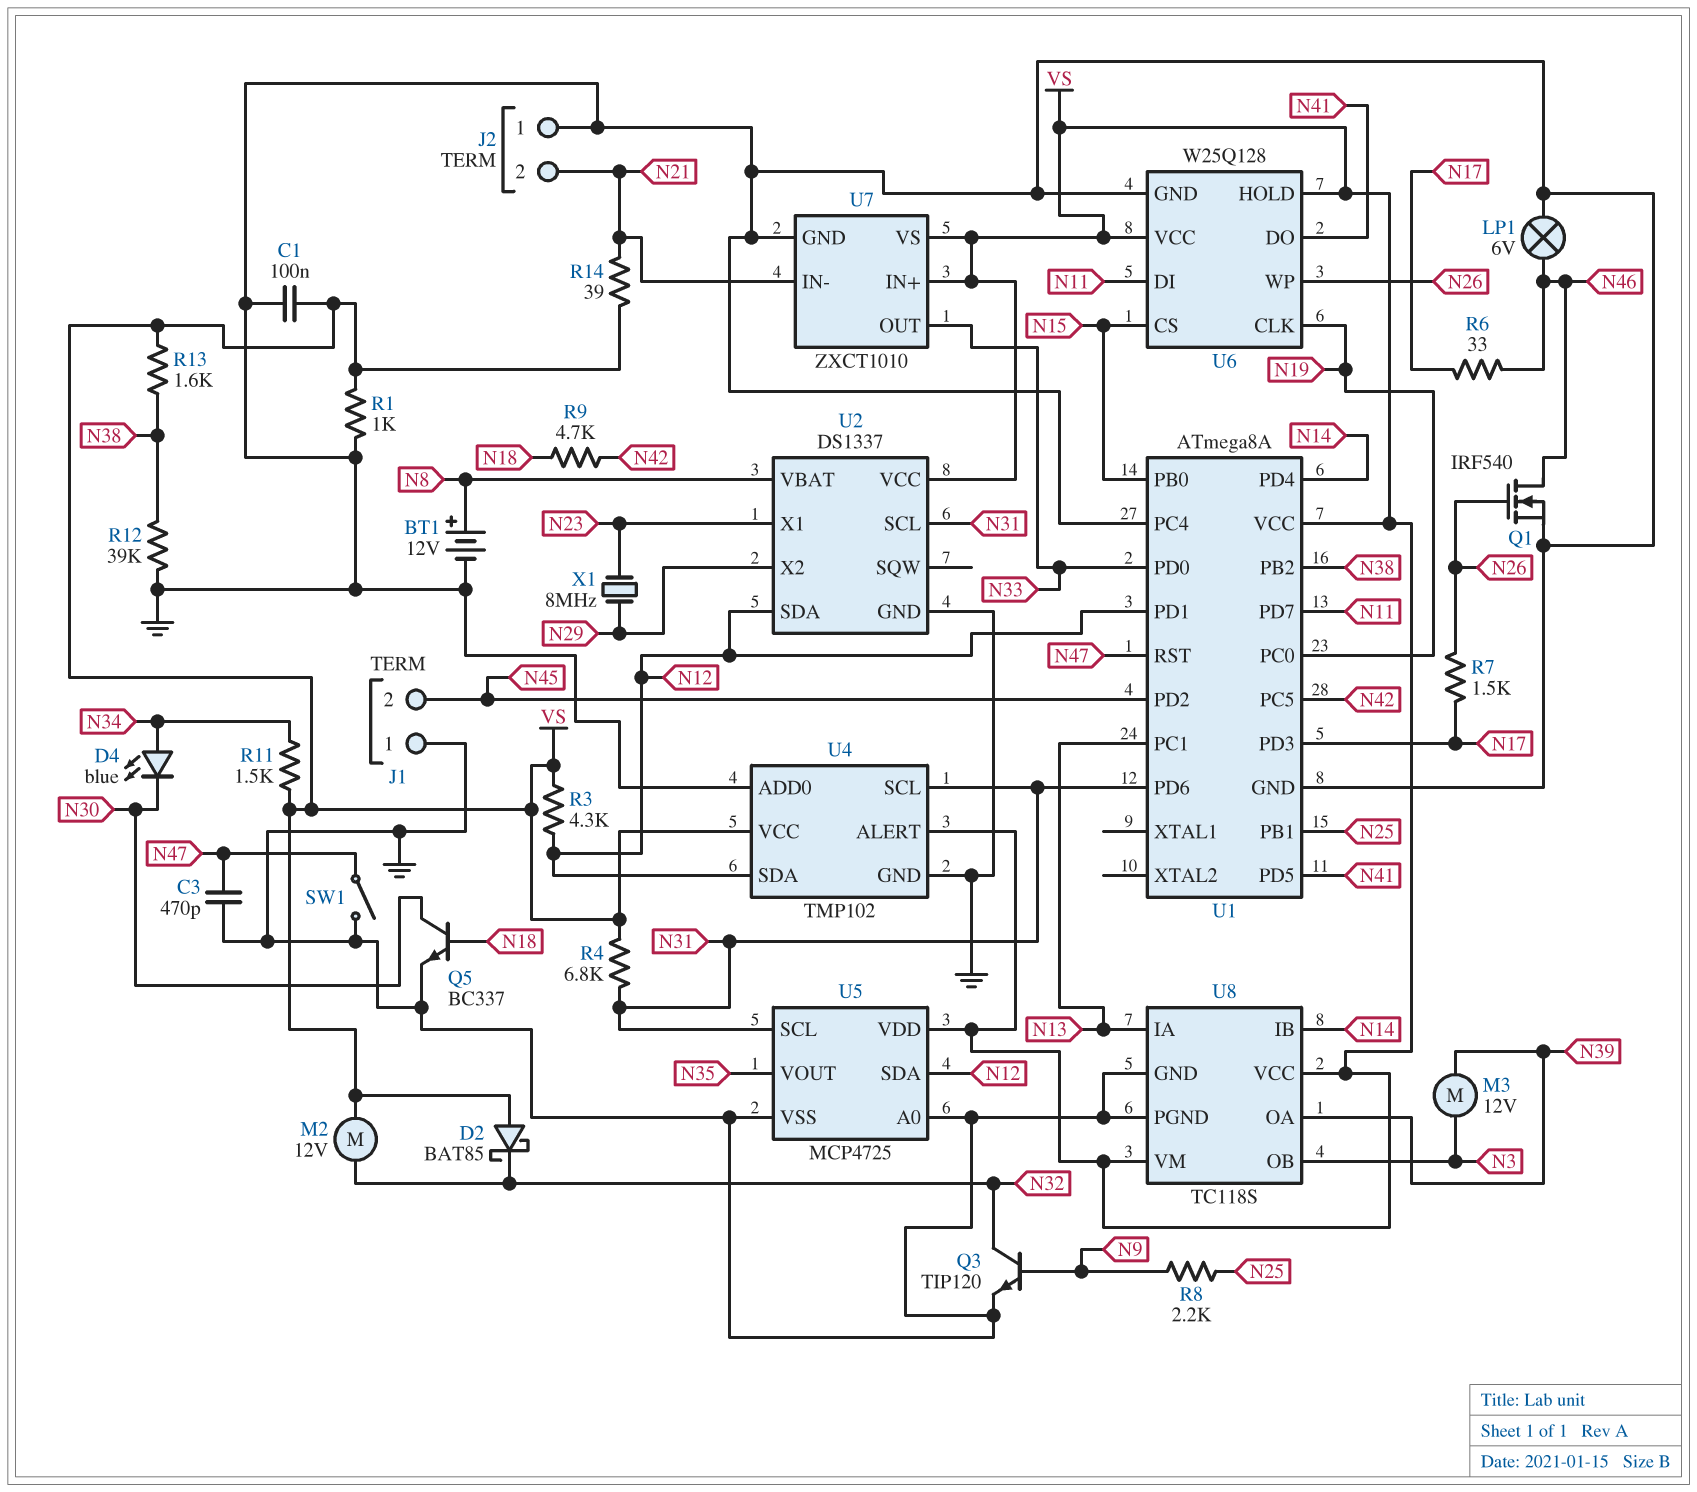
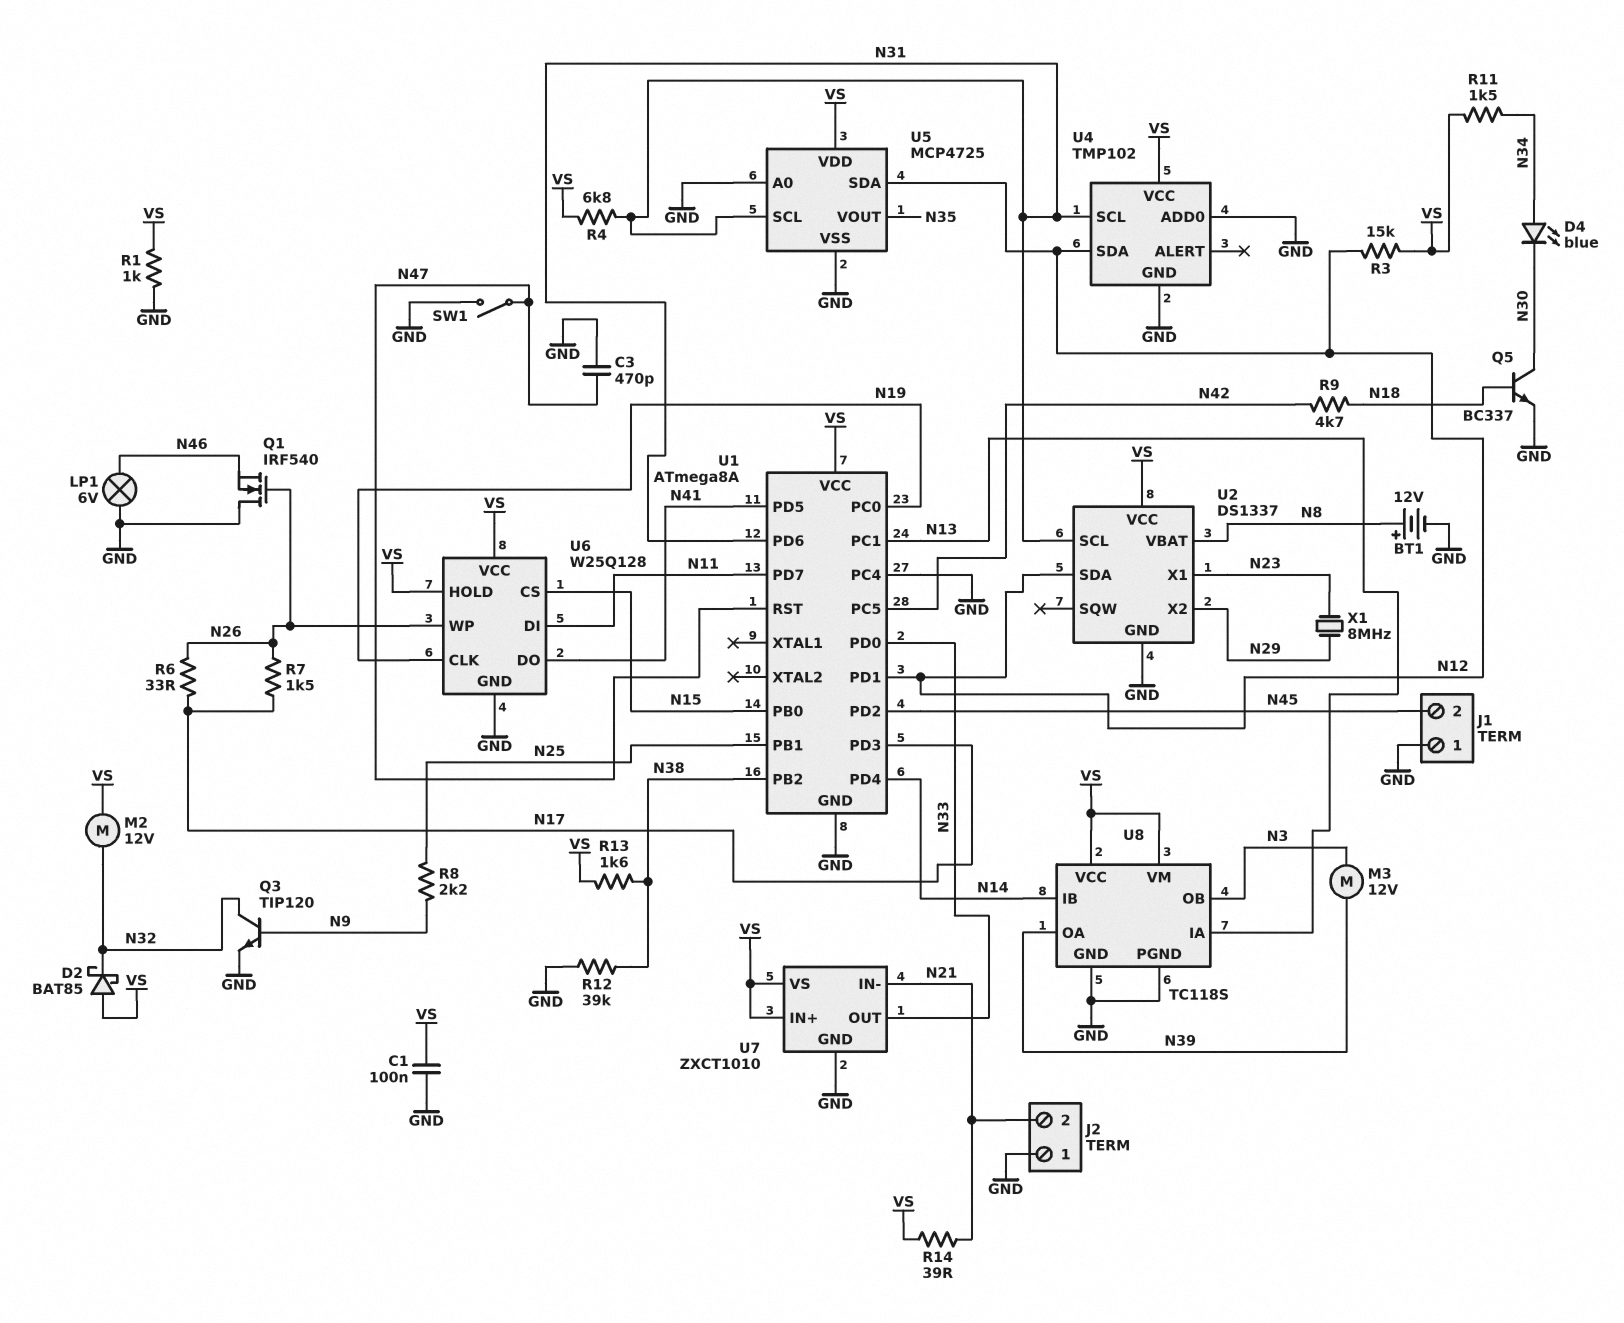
Q1: NMOS IRF540 (G N26, D N46, S GND) -> NMOS IRF540 (G N26, D GND, S N46)
R3: 4.3k (N12, VS) -> 15k (N12, VS)
R6: 33 (N17, N46) -> 33 (N17, N26)
U4 pin ALERT: VS -> none

